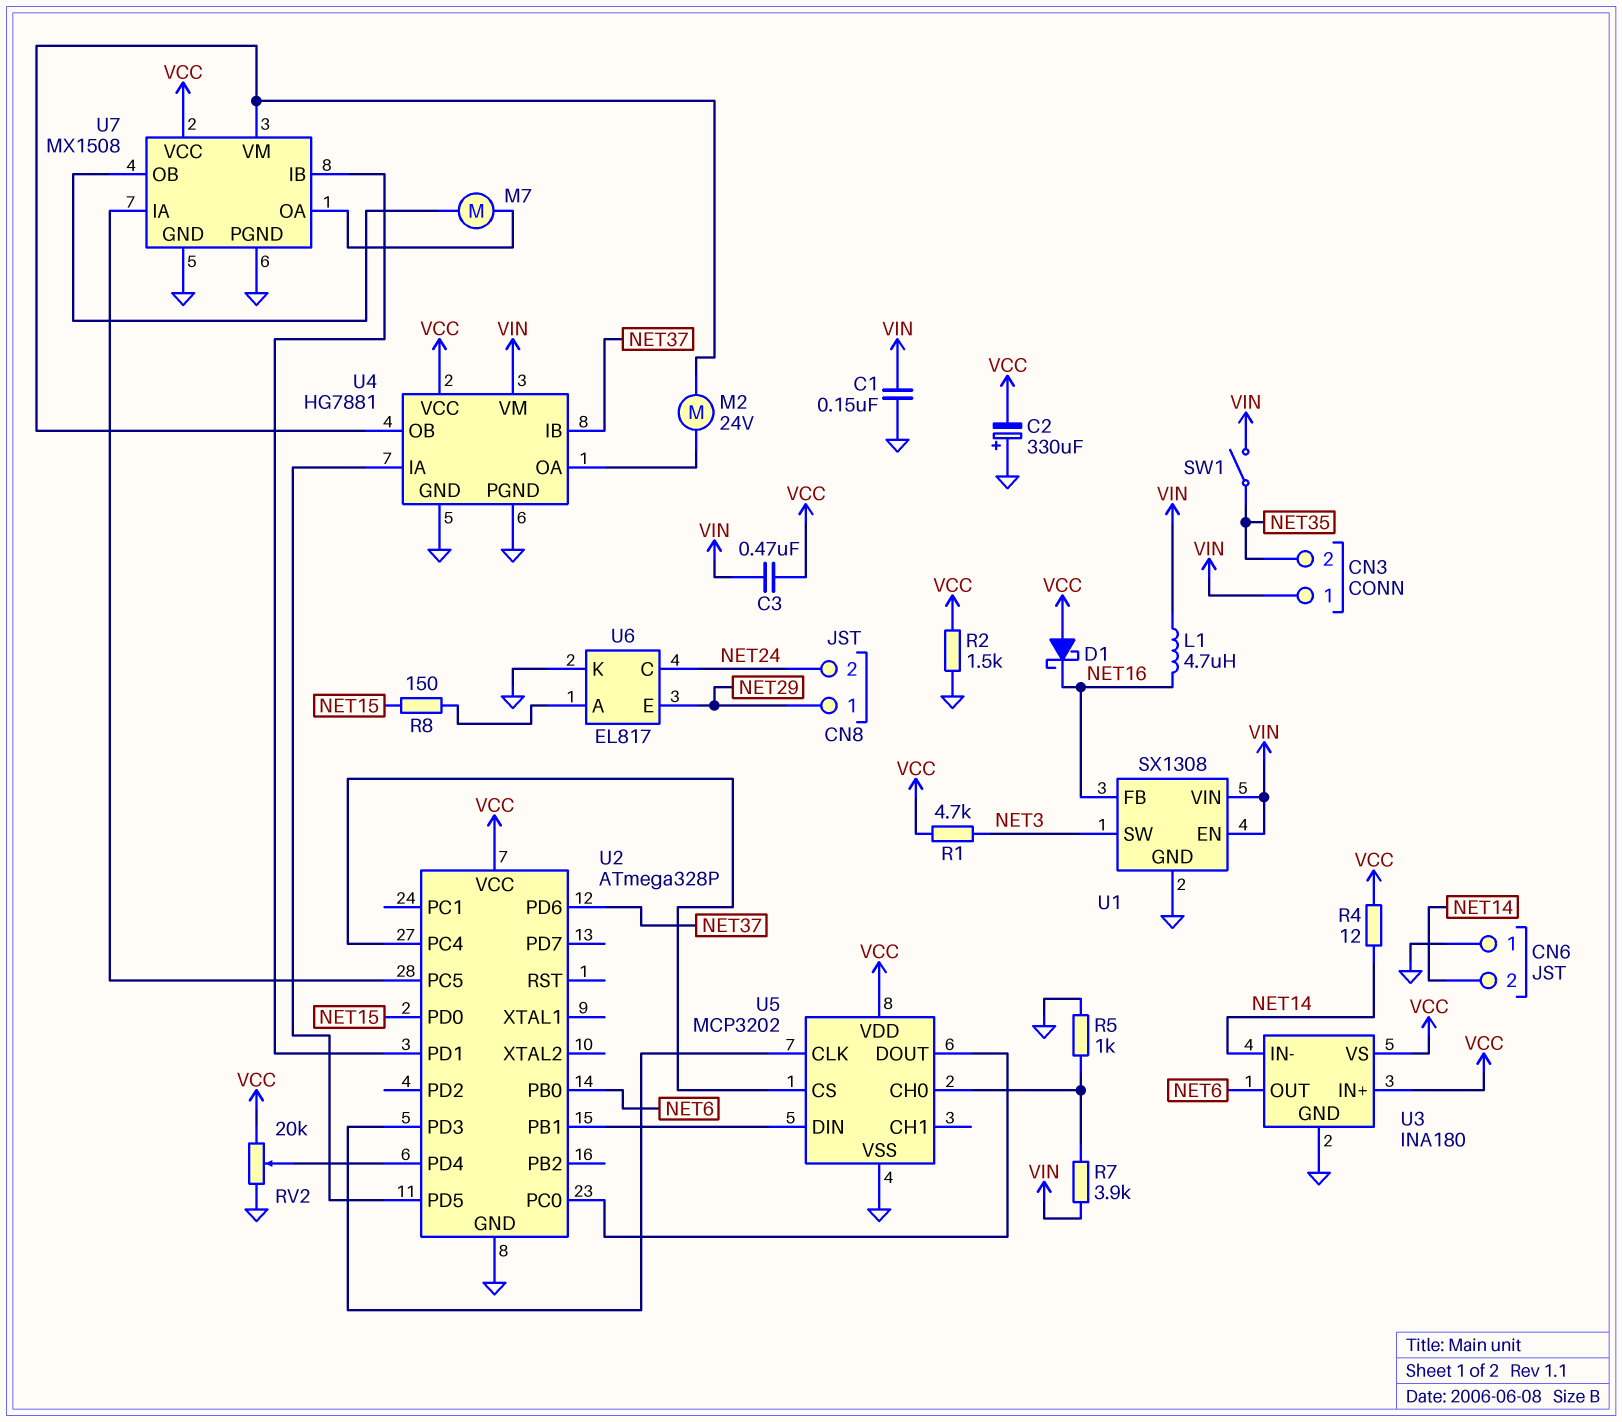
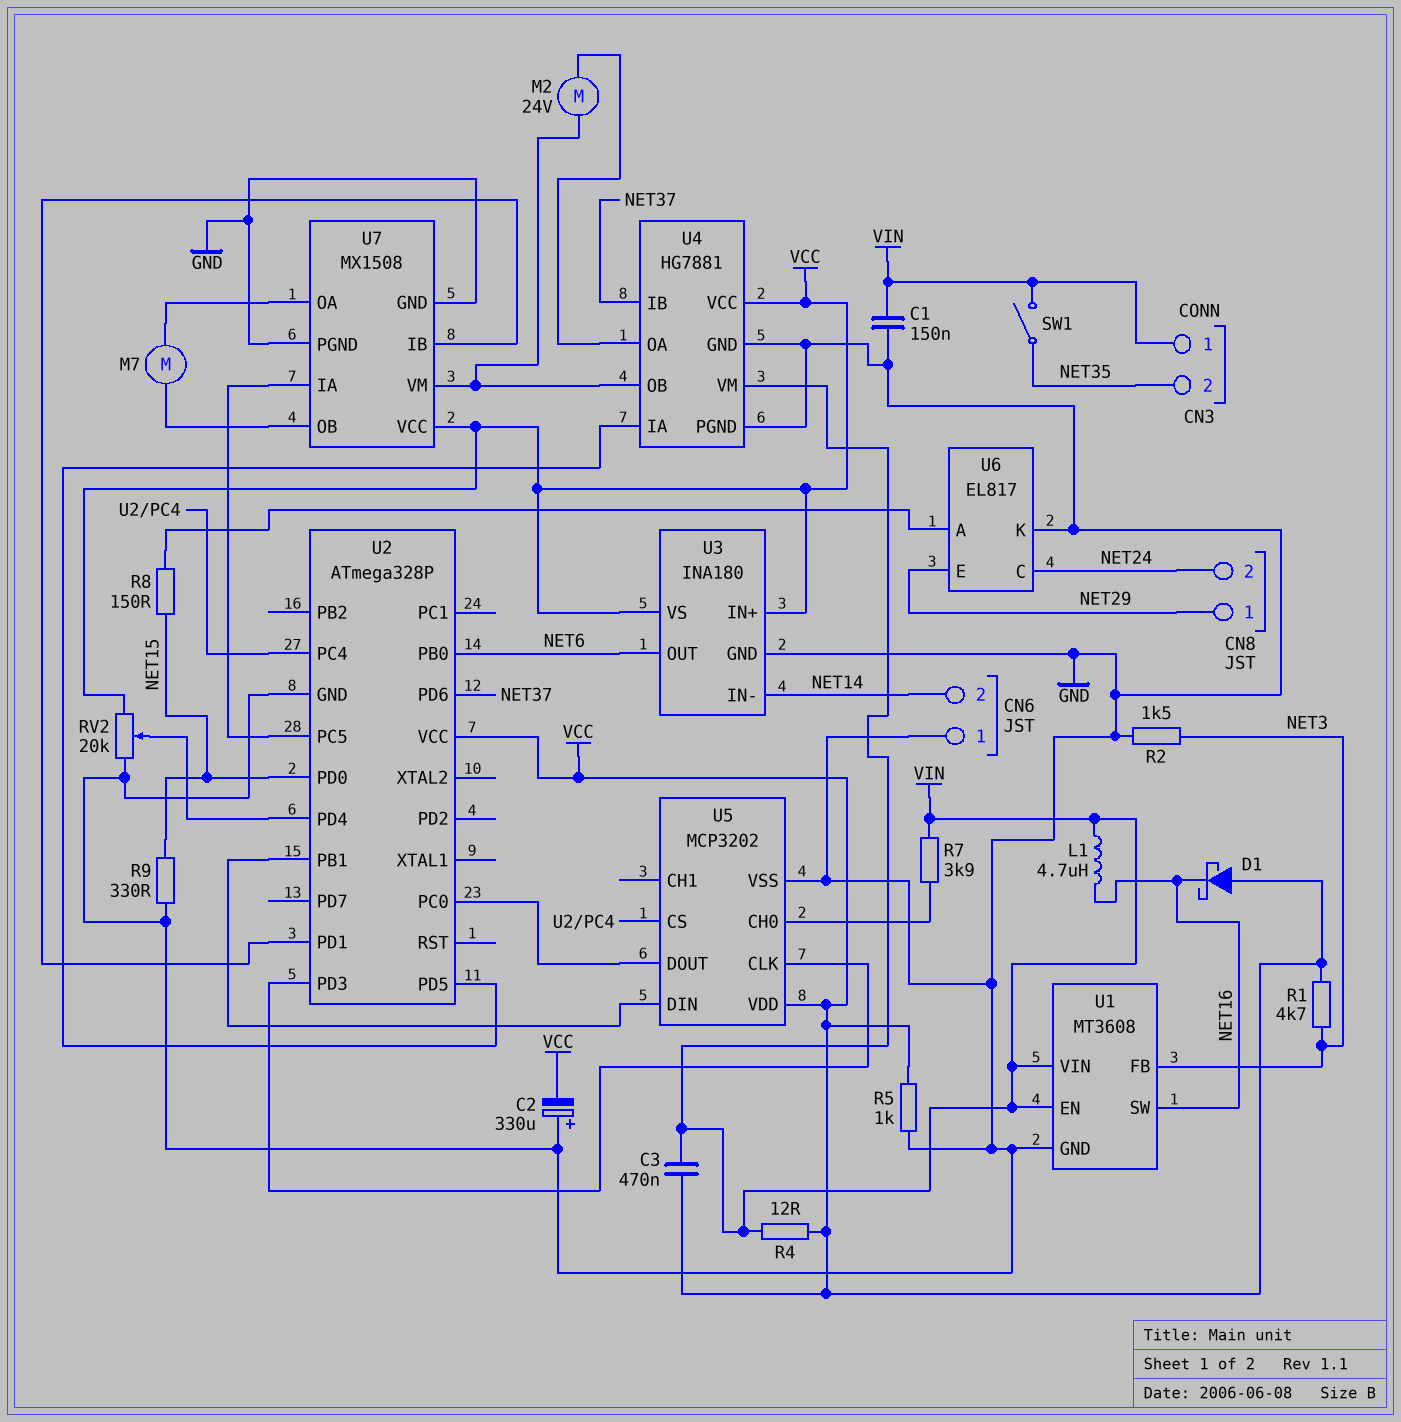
R2: 1.5k (GND, VCC) -> 1.5k (GND, NET3)
R4: 12 (NET14, VCC) -> 12 (VCC, VIN)
R5: 1k (GND, U5/CH0) -> 1k (GND, VCC)
R9: none -> 330 (GND, NET15)
U1: SX1308 -> MT3608
U1 pin FB: NET16 -> NET3
U1 pin SW: NET3 -> NET16

